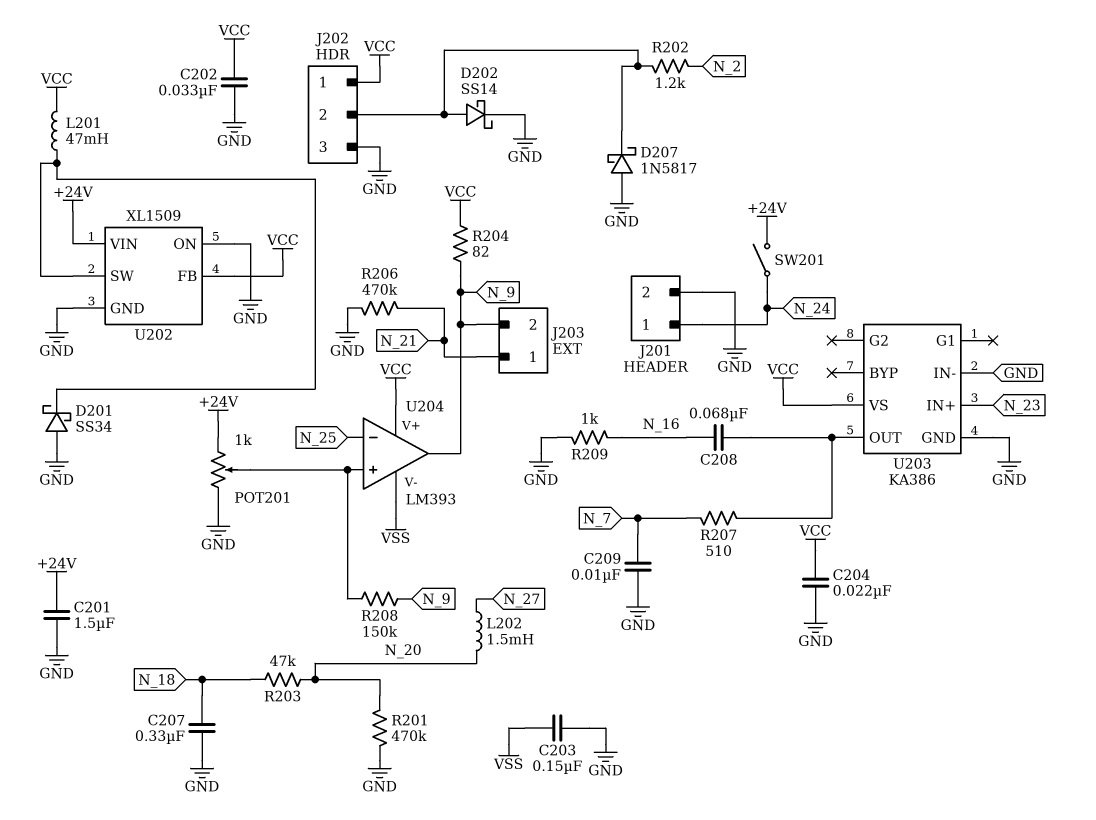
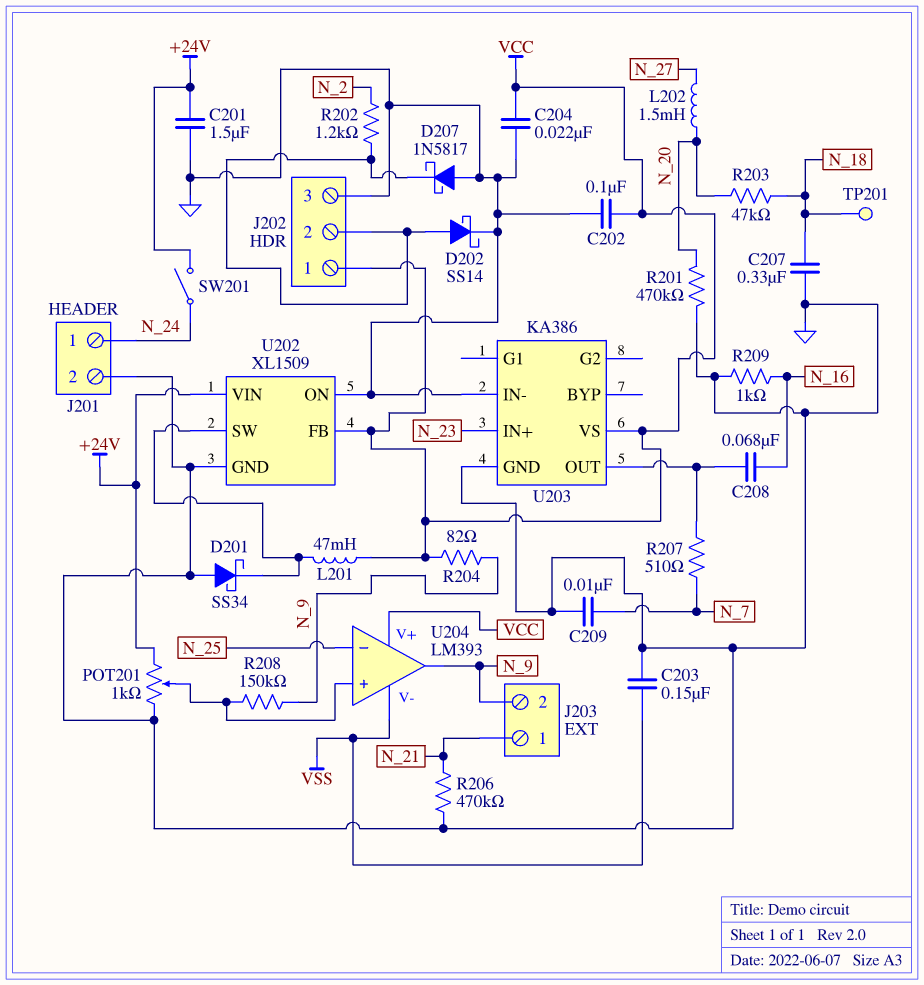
C202: 33nF (GND, VCC) -> 100nF (GND, VCC)
TP201: none -> test point (N_18)

